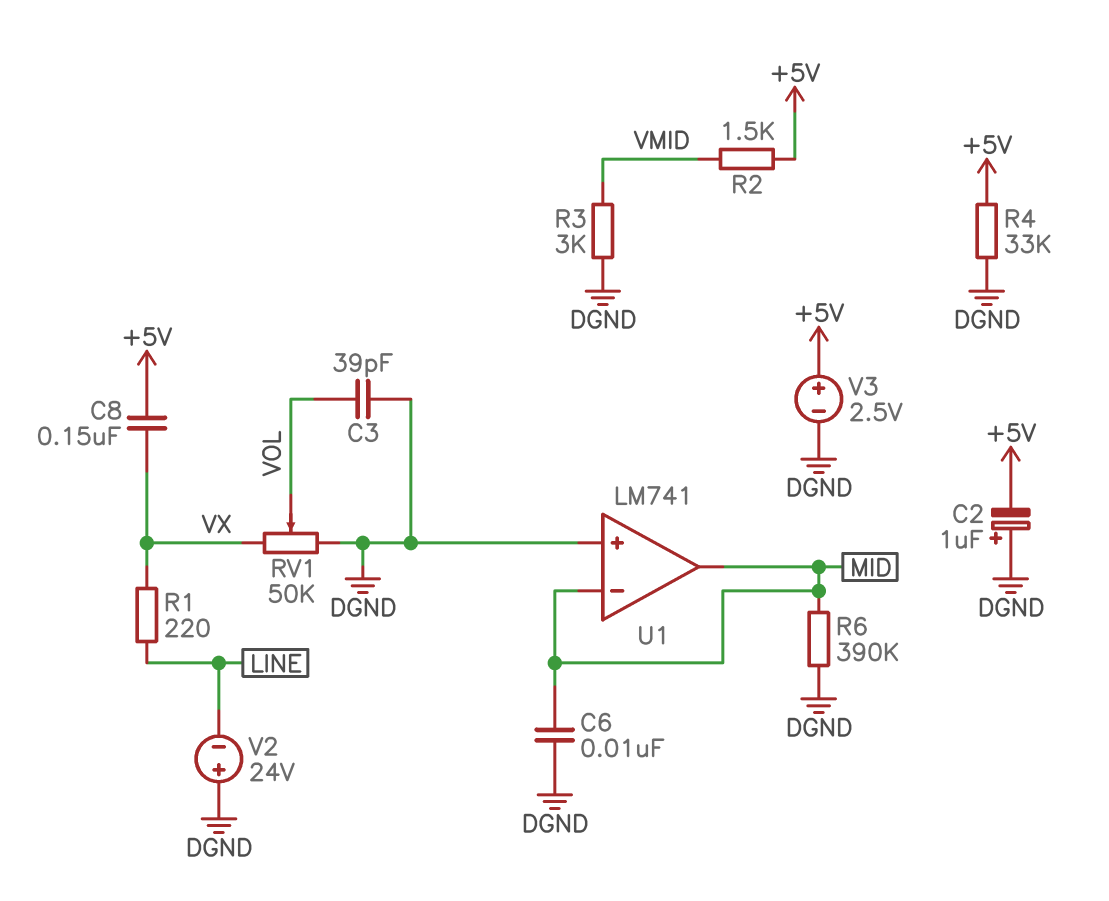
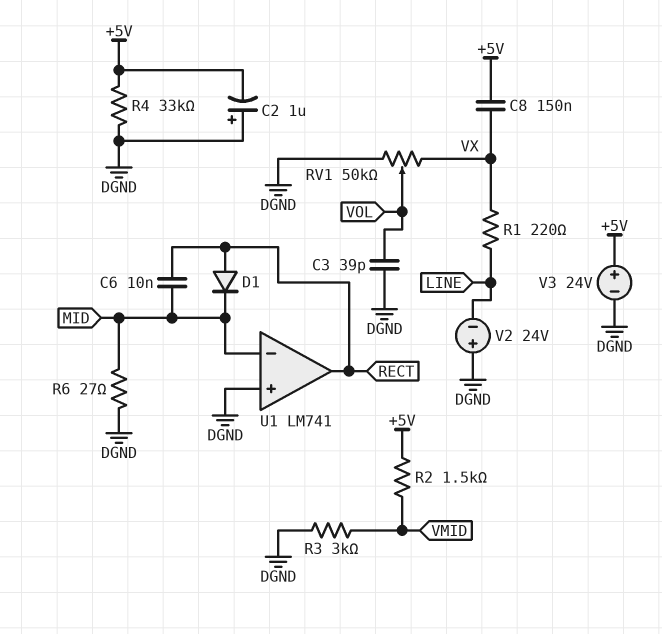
C6: 10nF (DGND, MID) -> 10nF (MID, RECT)
D1: none -> diode (A RECT, K MID)
R6: 390k (DGND, MID) -> 27 (DGND, MID)
U1 pin out: MID -> RECT
V3: 2.5V (plus +5V, minus DGND) -> 24V (plus +5V, minus DGND)

